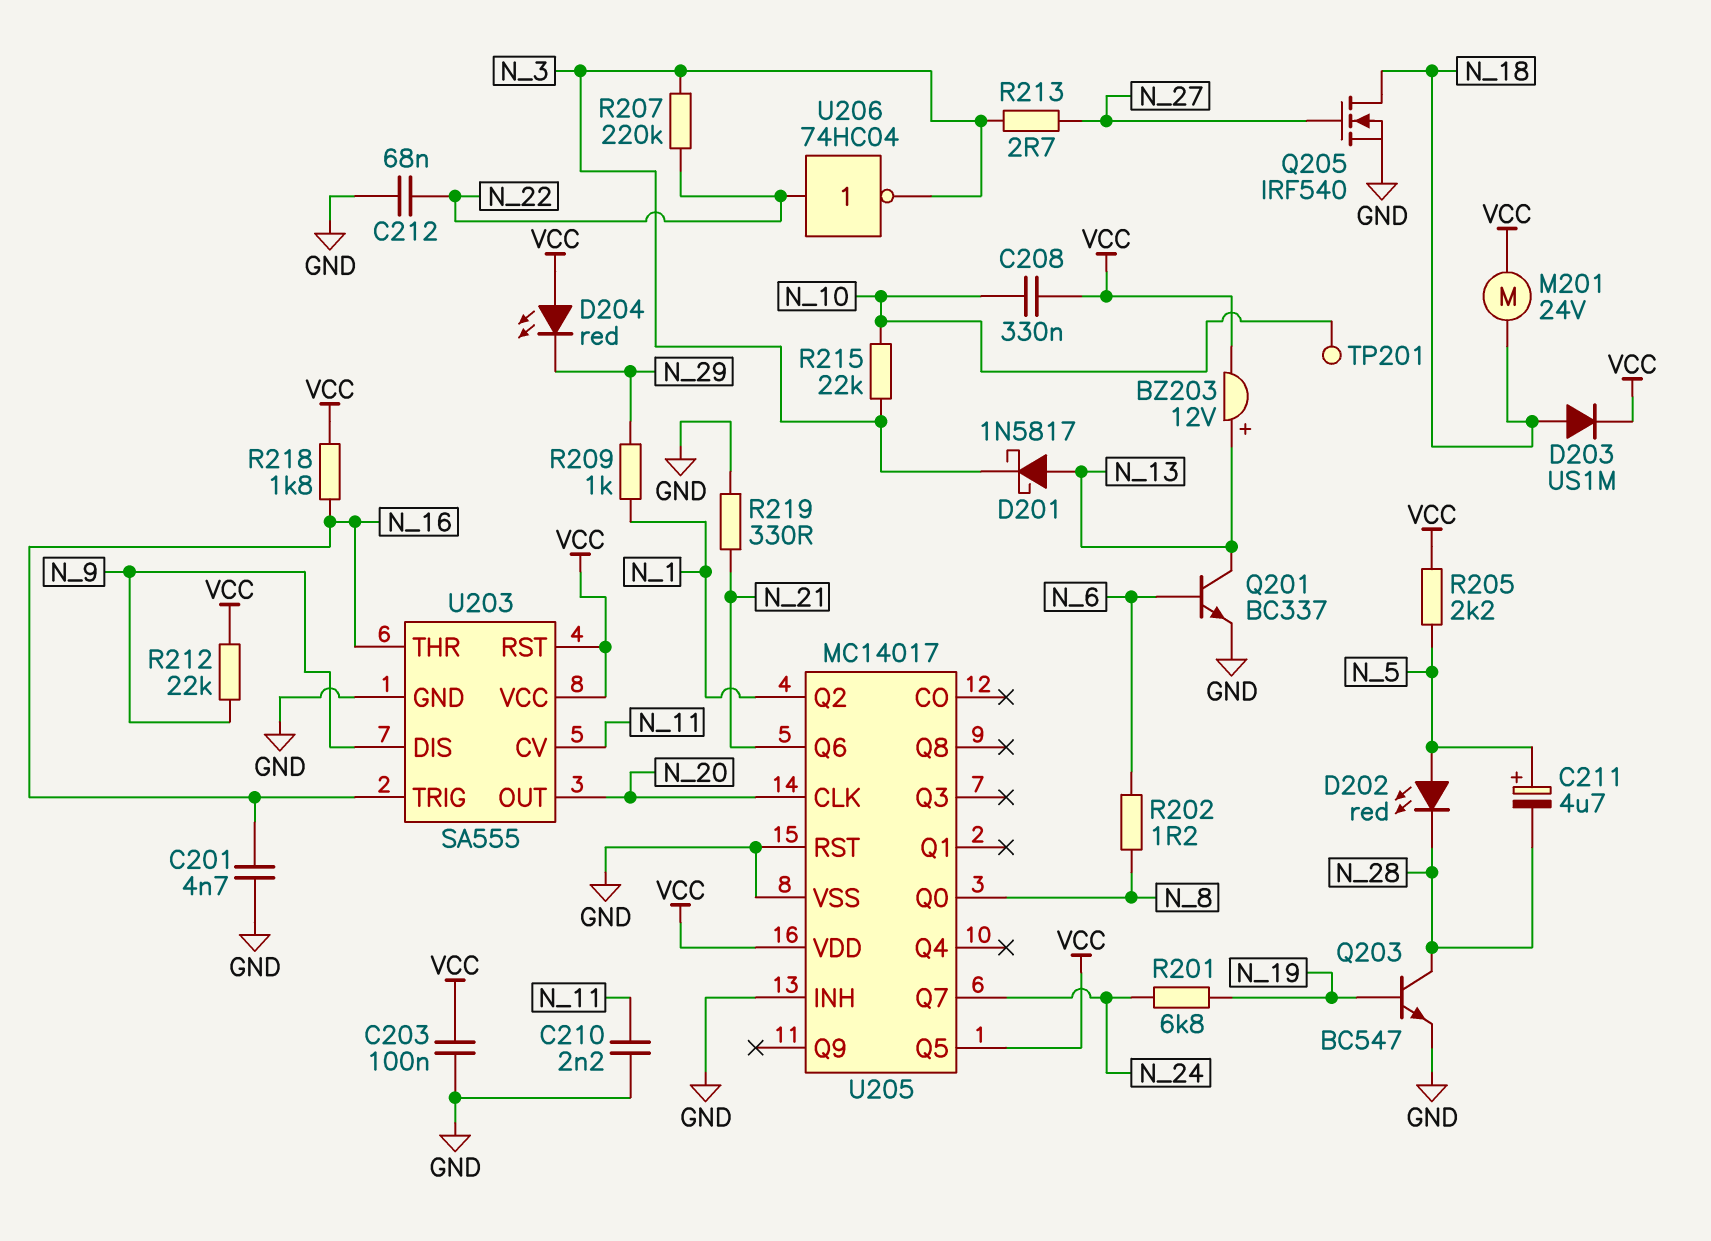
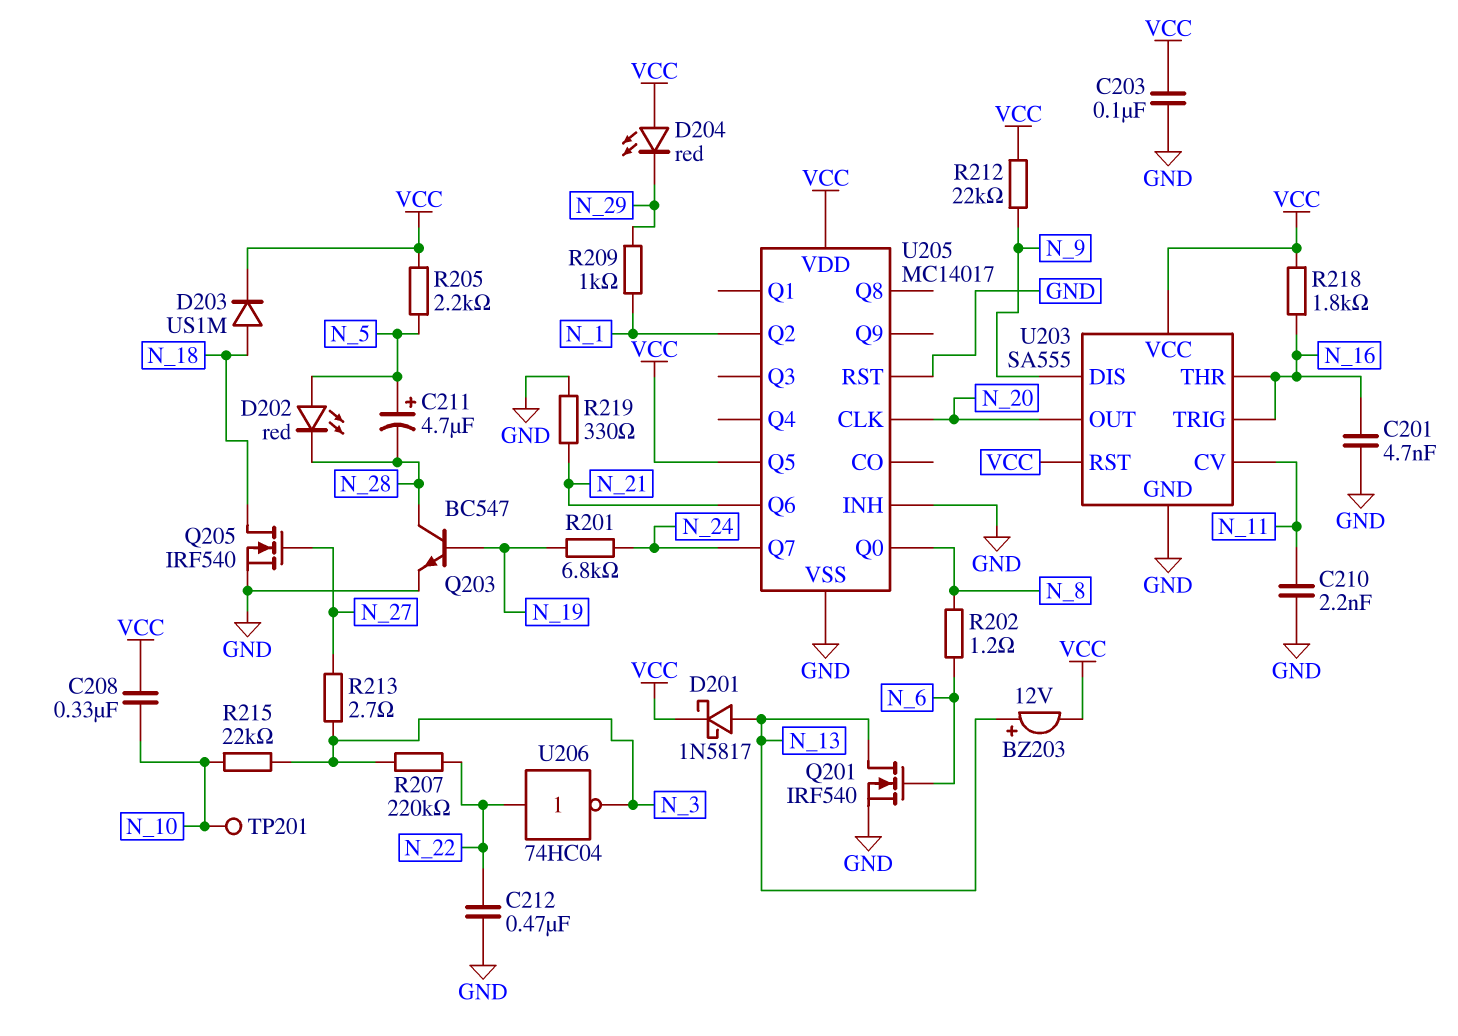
C212: 68nF (GND, N_22) -> 470nF (GND, N_22)
D201: schottky 1N5817 (A N_13, K N_3) -> schottky 1N5817 (A N_13, K VCC)
M201: motor 24V (N_18, VCC) -> none
Q201: NPN BC337 (B N_6, C N_13, E GND) -> NMOS IRF540 (G N_6, D N_13, S GND)

